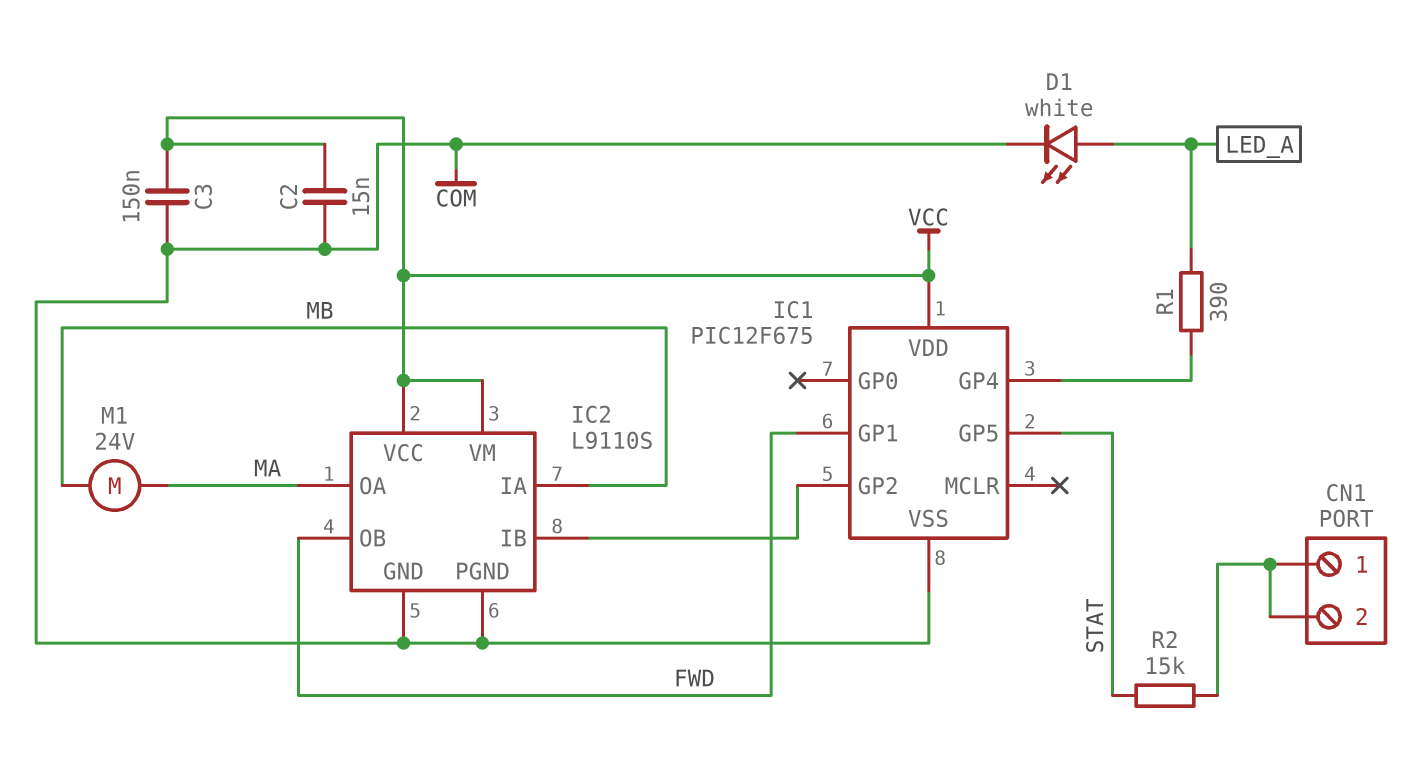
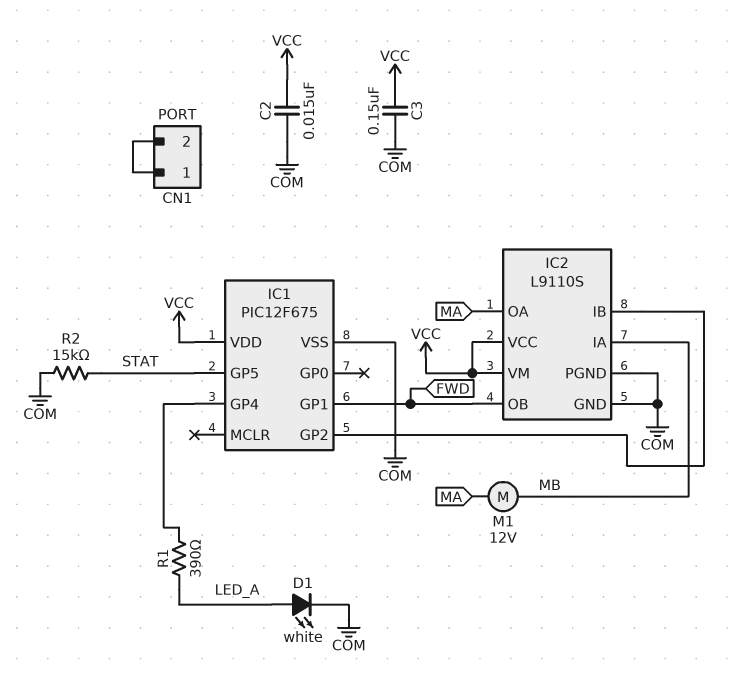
M1: motor 24V (MA, MB) -> motor 12V (MA, MB)
R2: 15k (CN1/1, STAT) -> 15k (COM, STAT)

